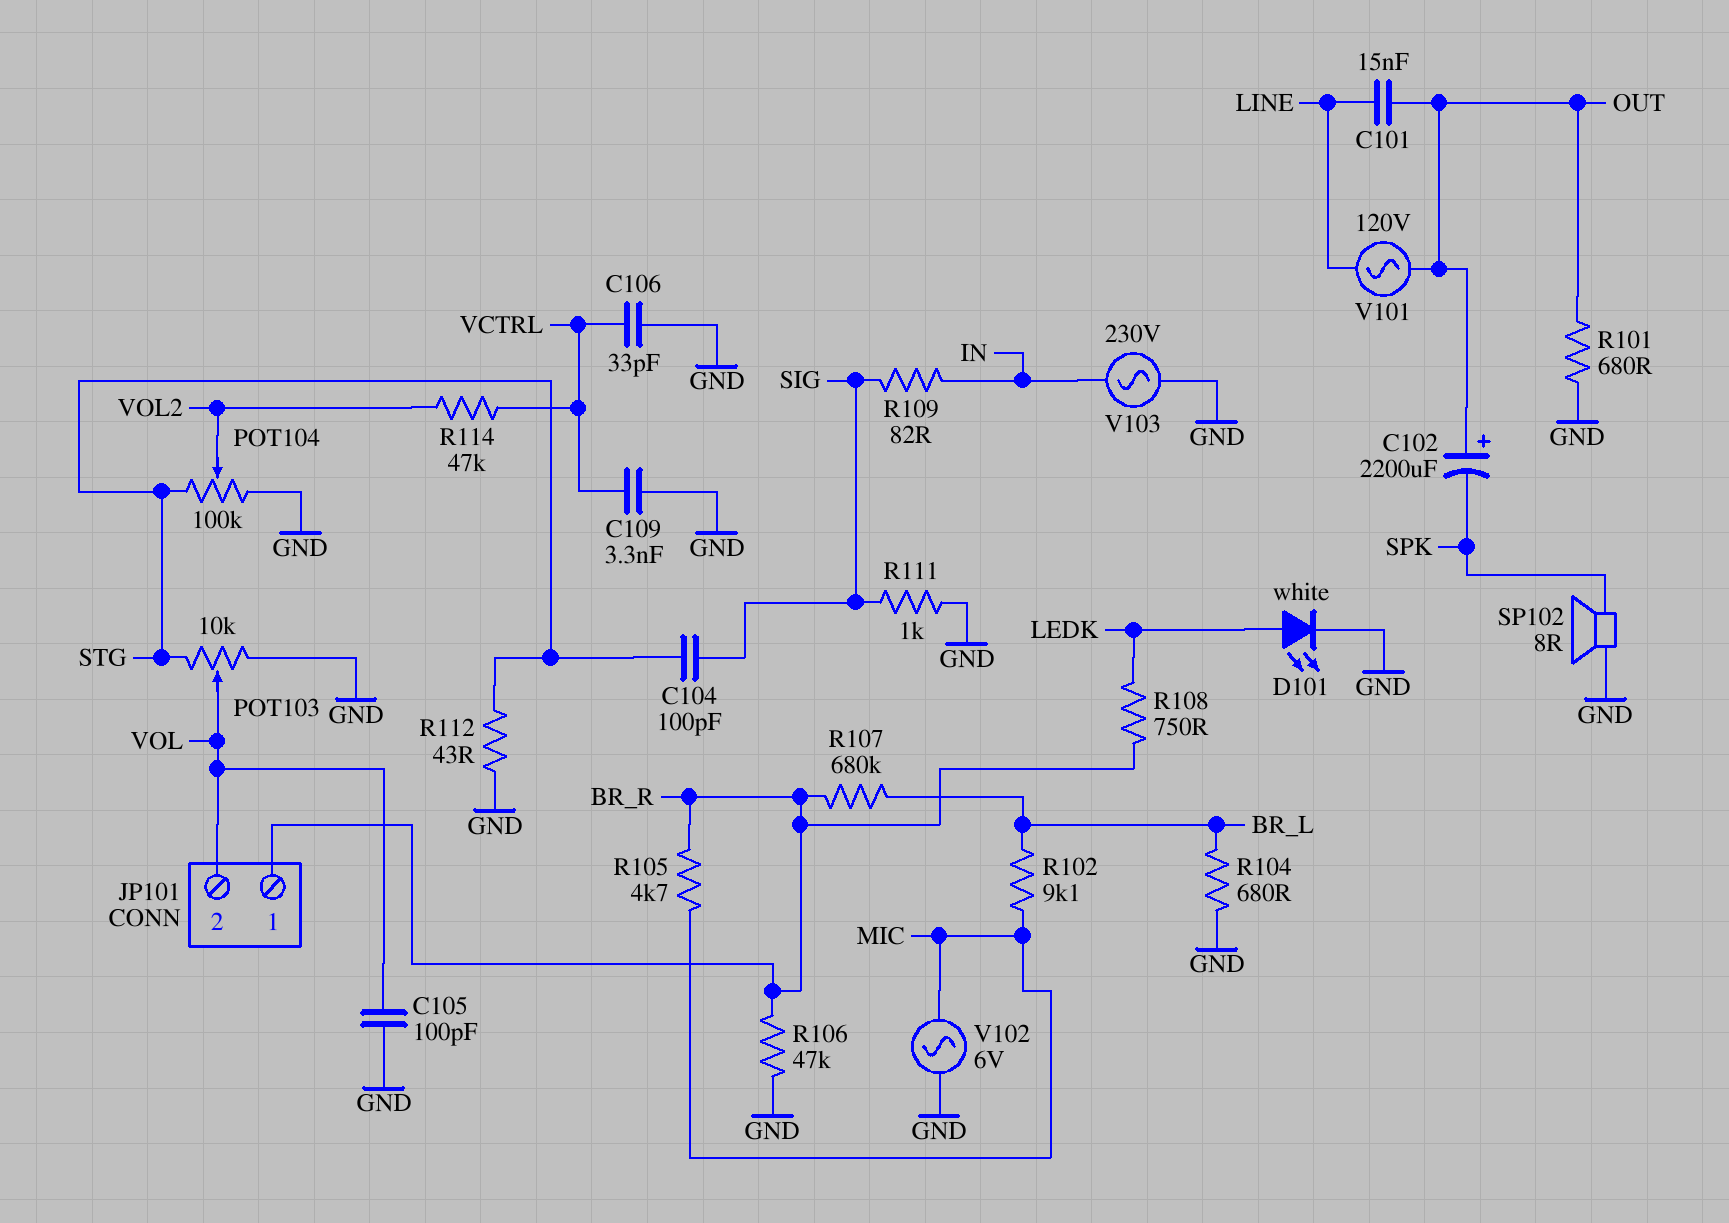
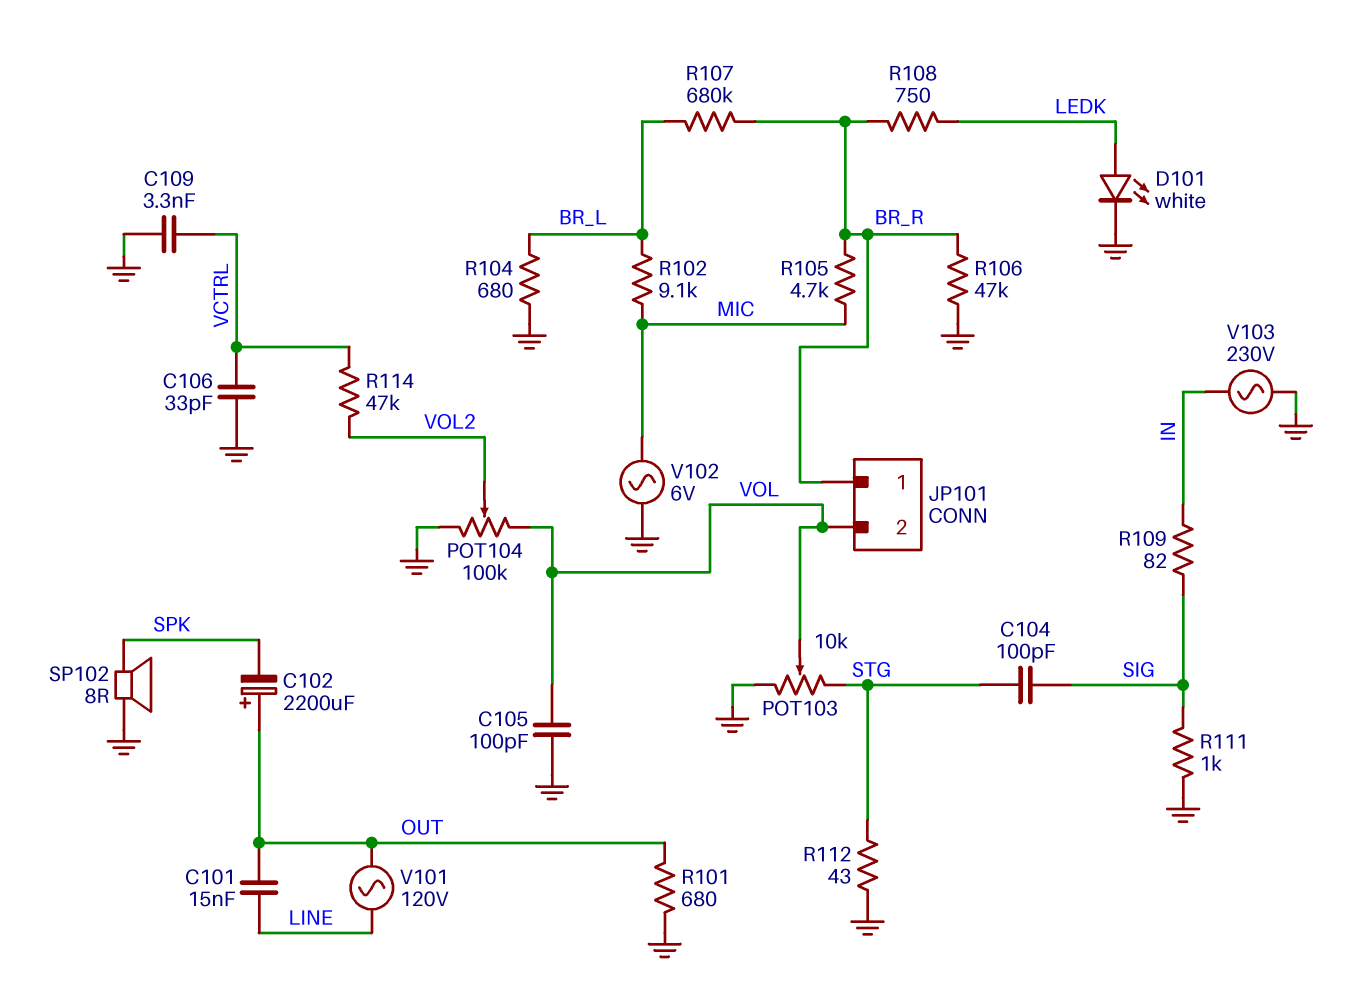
POT104: 100k (GND, STG, wiper VOL2) -> 100k (GND, VOL, wiper VOL2)

